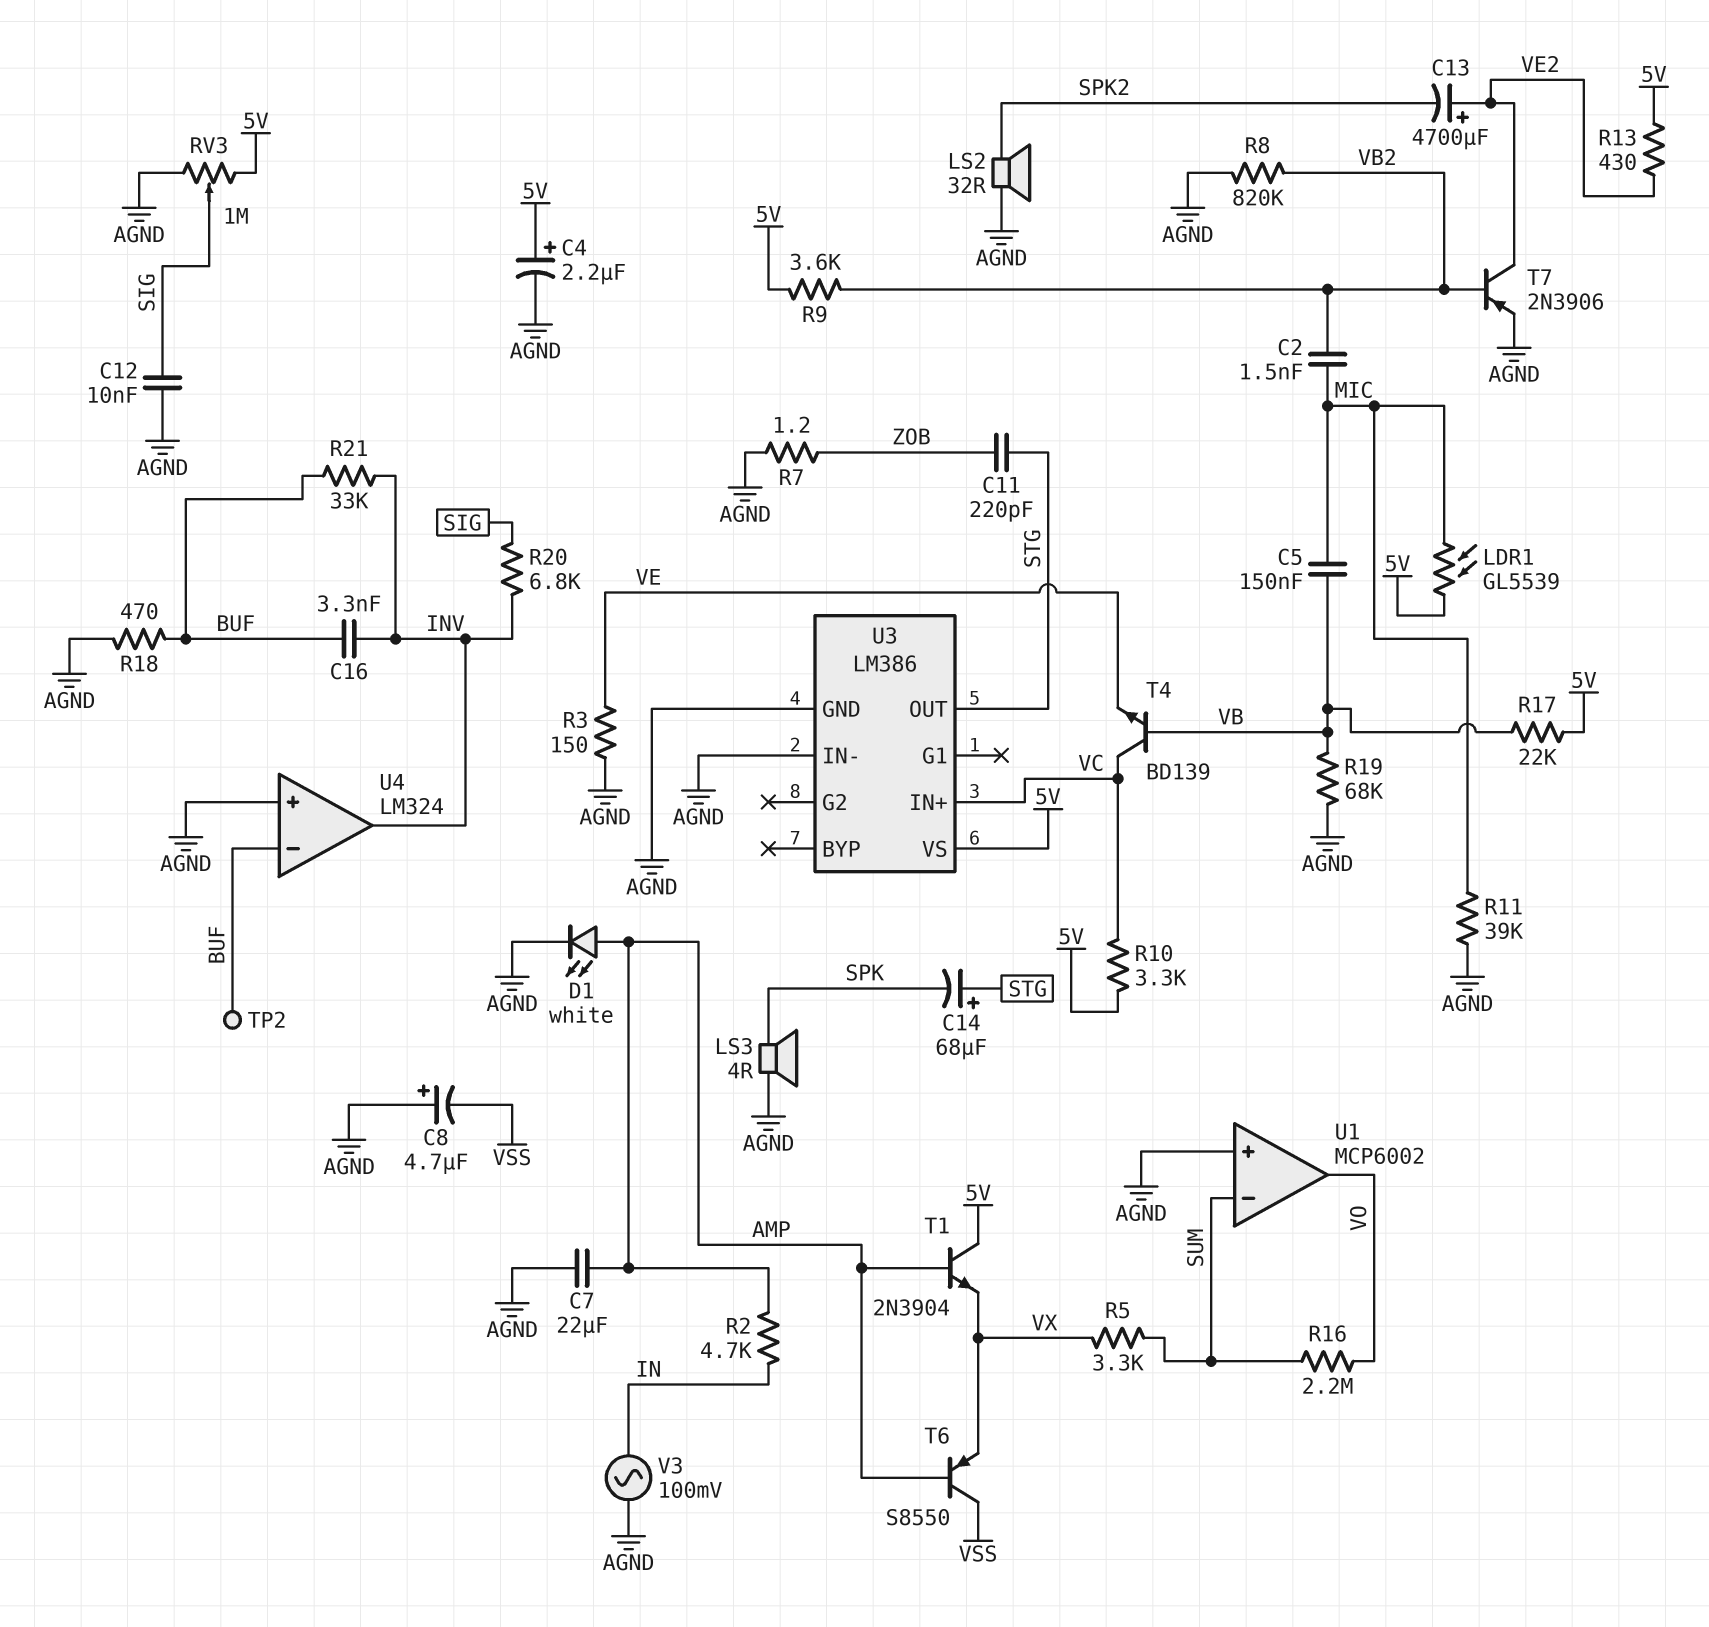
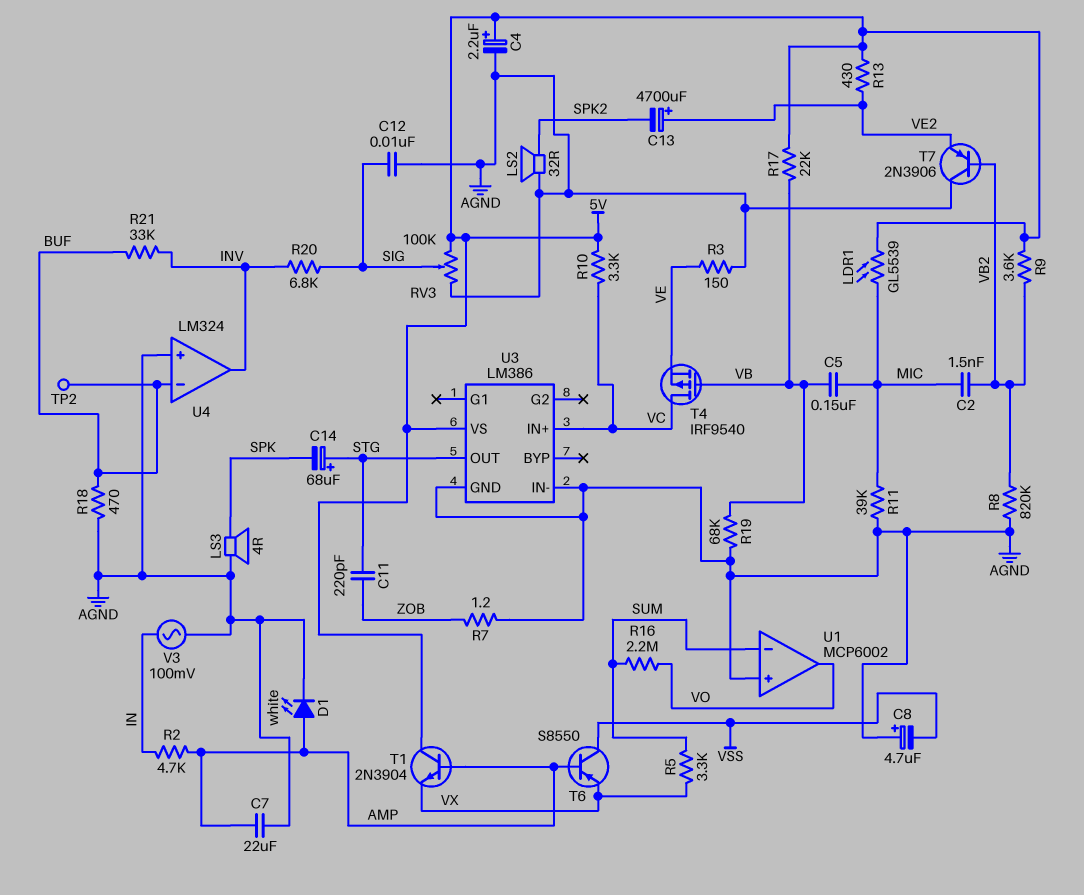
C16: 3.3nF (BUF, INV) -> none
RV3: 1M (5V, AGND, wiper SIG) -> 100k (5V, AGND, wiper SIG)
T4: NPN BD139 (B VB, C VC, E VE) -> PMOS IRF9540 (G VB, D VC, S VE)
T7: PNP 2N3906 (B VB2, C VE2, E AGND) -> PNP 2N3906 (B VB2, C AGND, E VE2)

